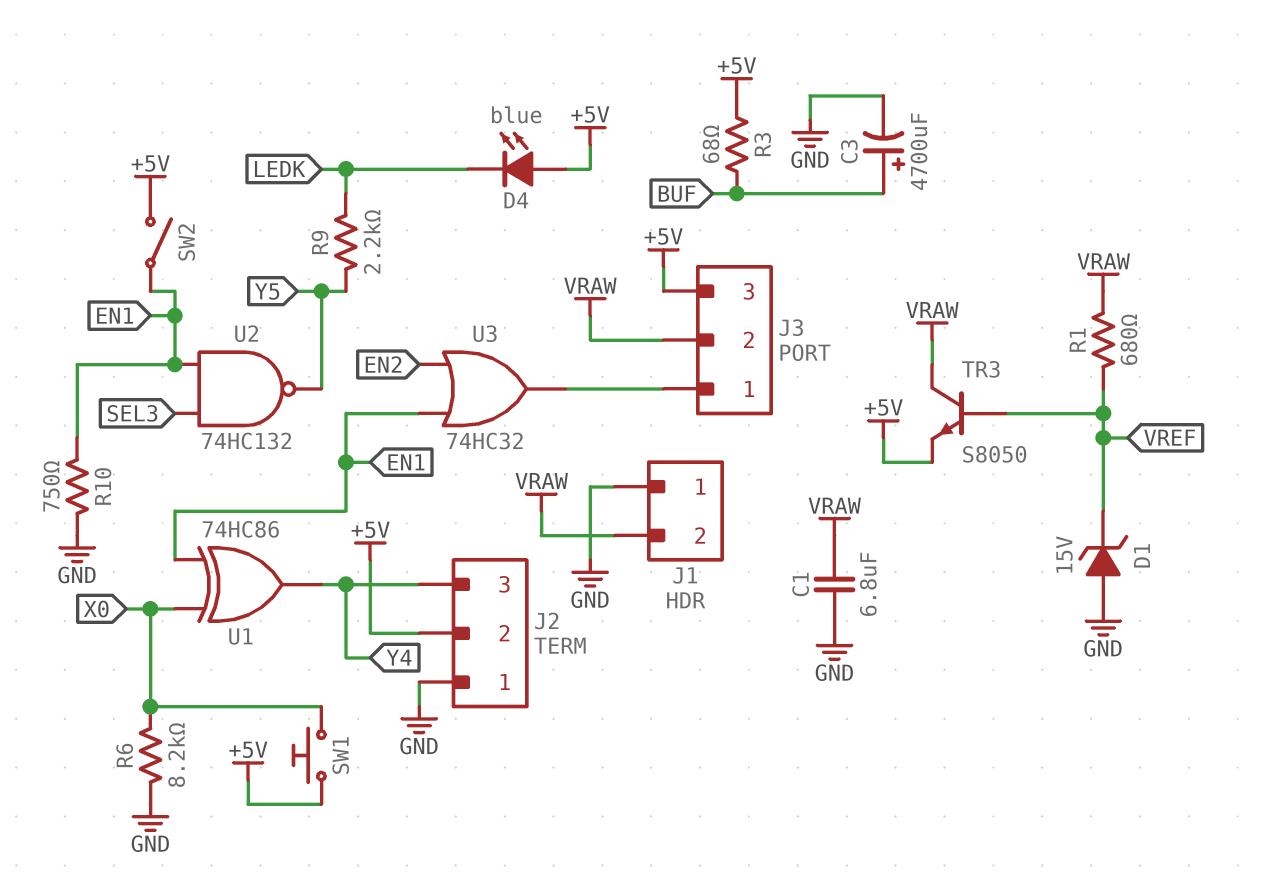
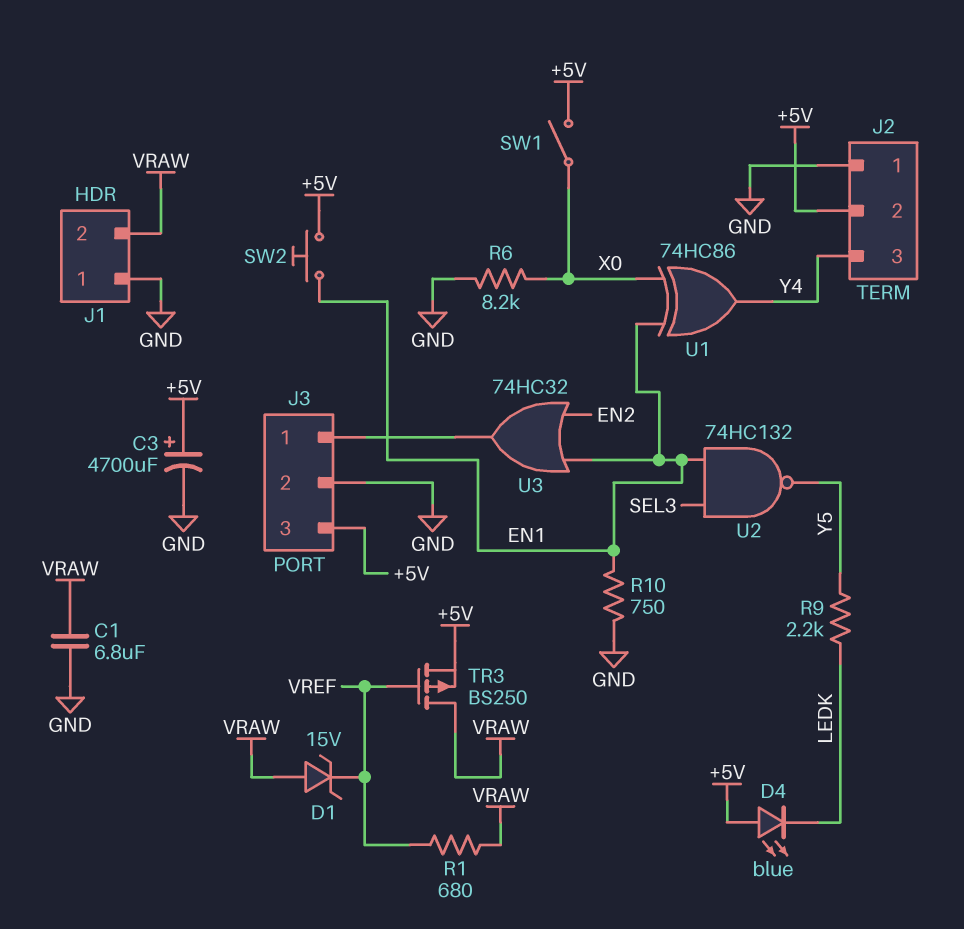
C3: 4700uF (plus BUF, minus GND) -> 4700uF (plus +5V, minus GND)
D1: zener 15V (A GND, K VREF) -> zener 15V (A VRAW, K VREF)
J3 pin 2: VRAW -> GND
R3: 68 (+5V, BUF) -> none
SW1: button (+5V, X0) -> switch (+5V, X0)
SW2: switch (+5V, EN1) -> button (+5V, EN1)
TR3: NPN S8050 (B VREF, C VRAW, E +5V) -> PMOS BS250 (G VREF, D VRAW, S +5V)

